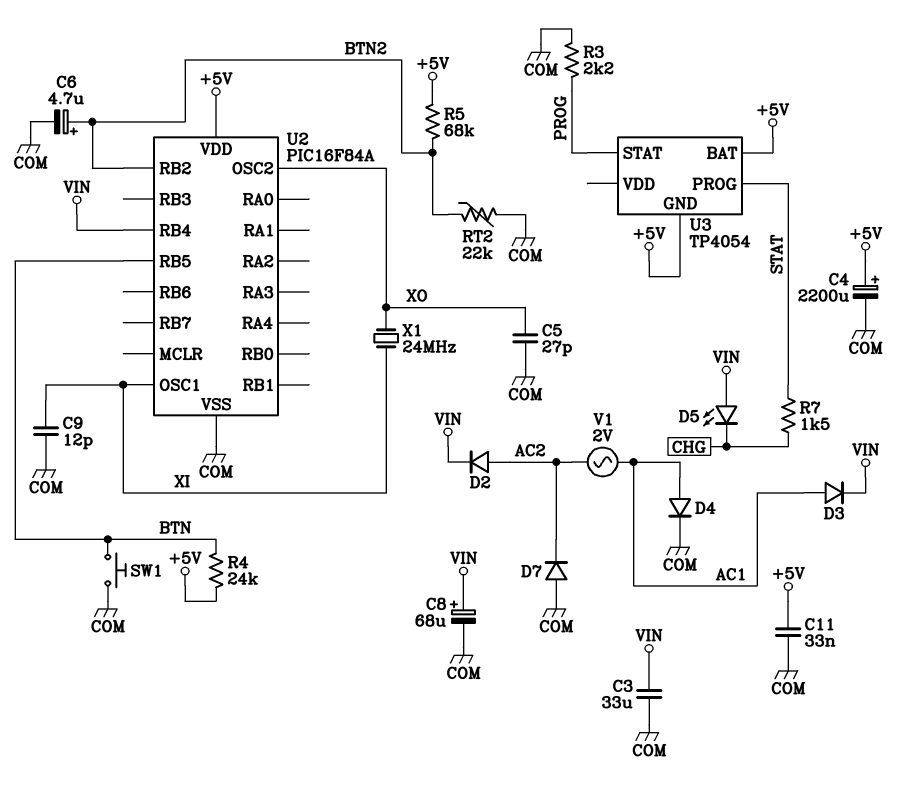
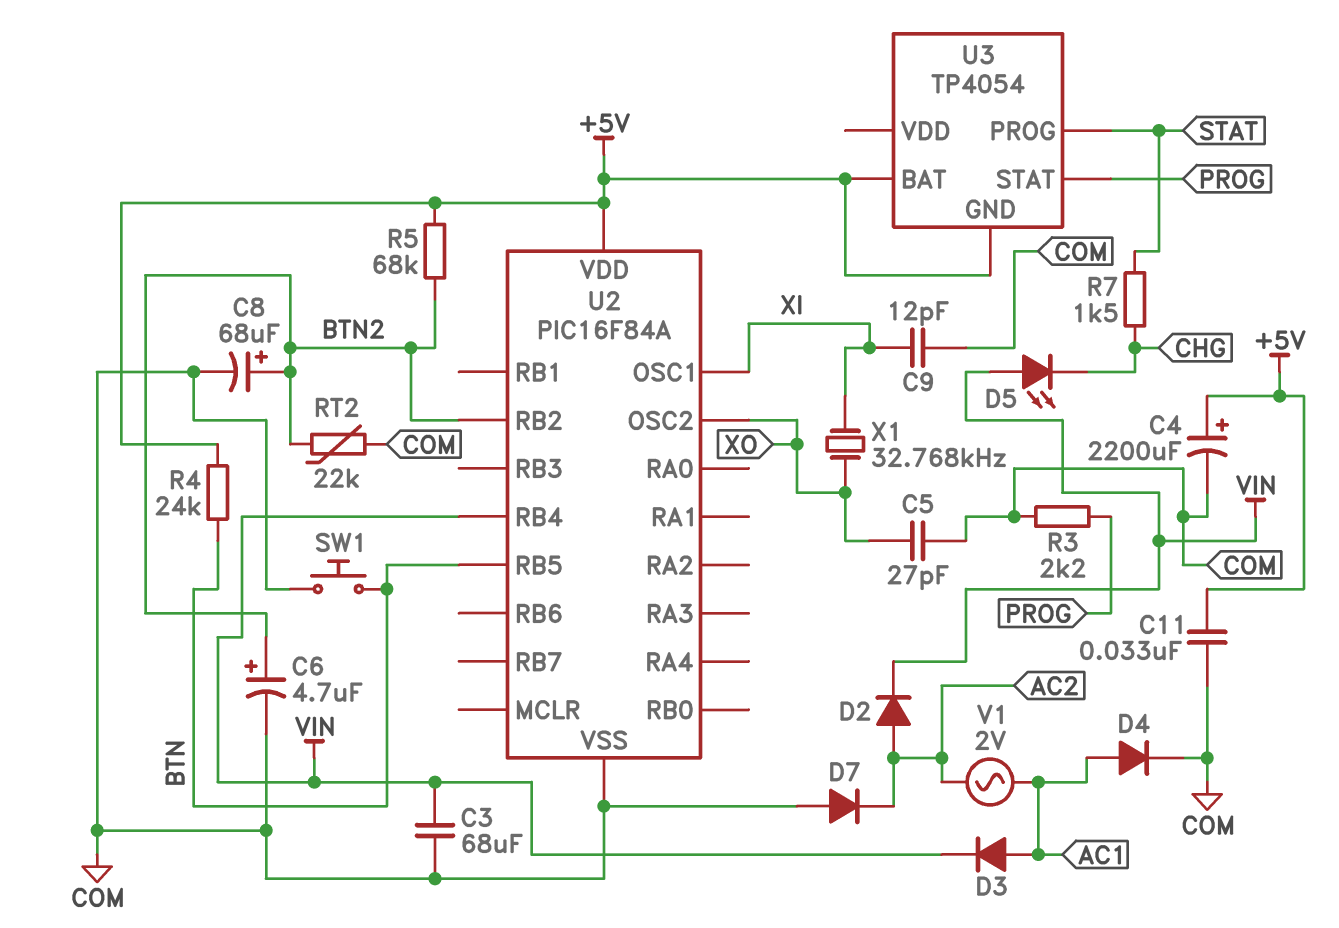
C3: 33uF (COM, VIN) -> 68uF (COM, VIN)
C8: 68uF (plus VIN, minus COM) -> 68uF (plus BTN2, minus COM)
X1: 24MHz (XI, XO) -> 32.768kHz (XI, XO)

